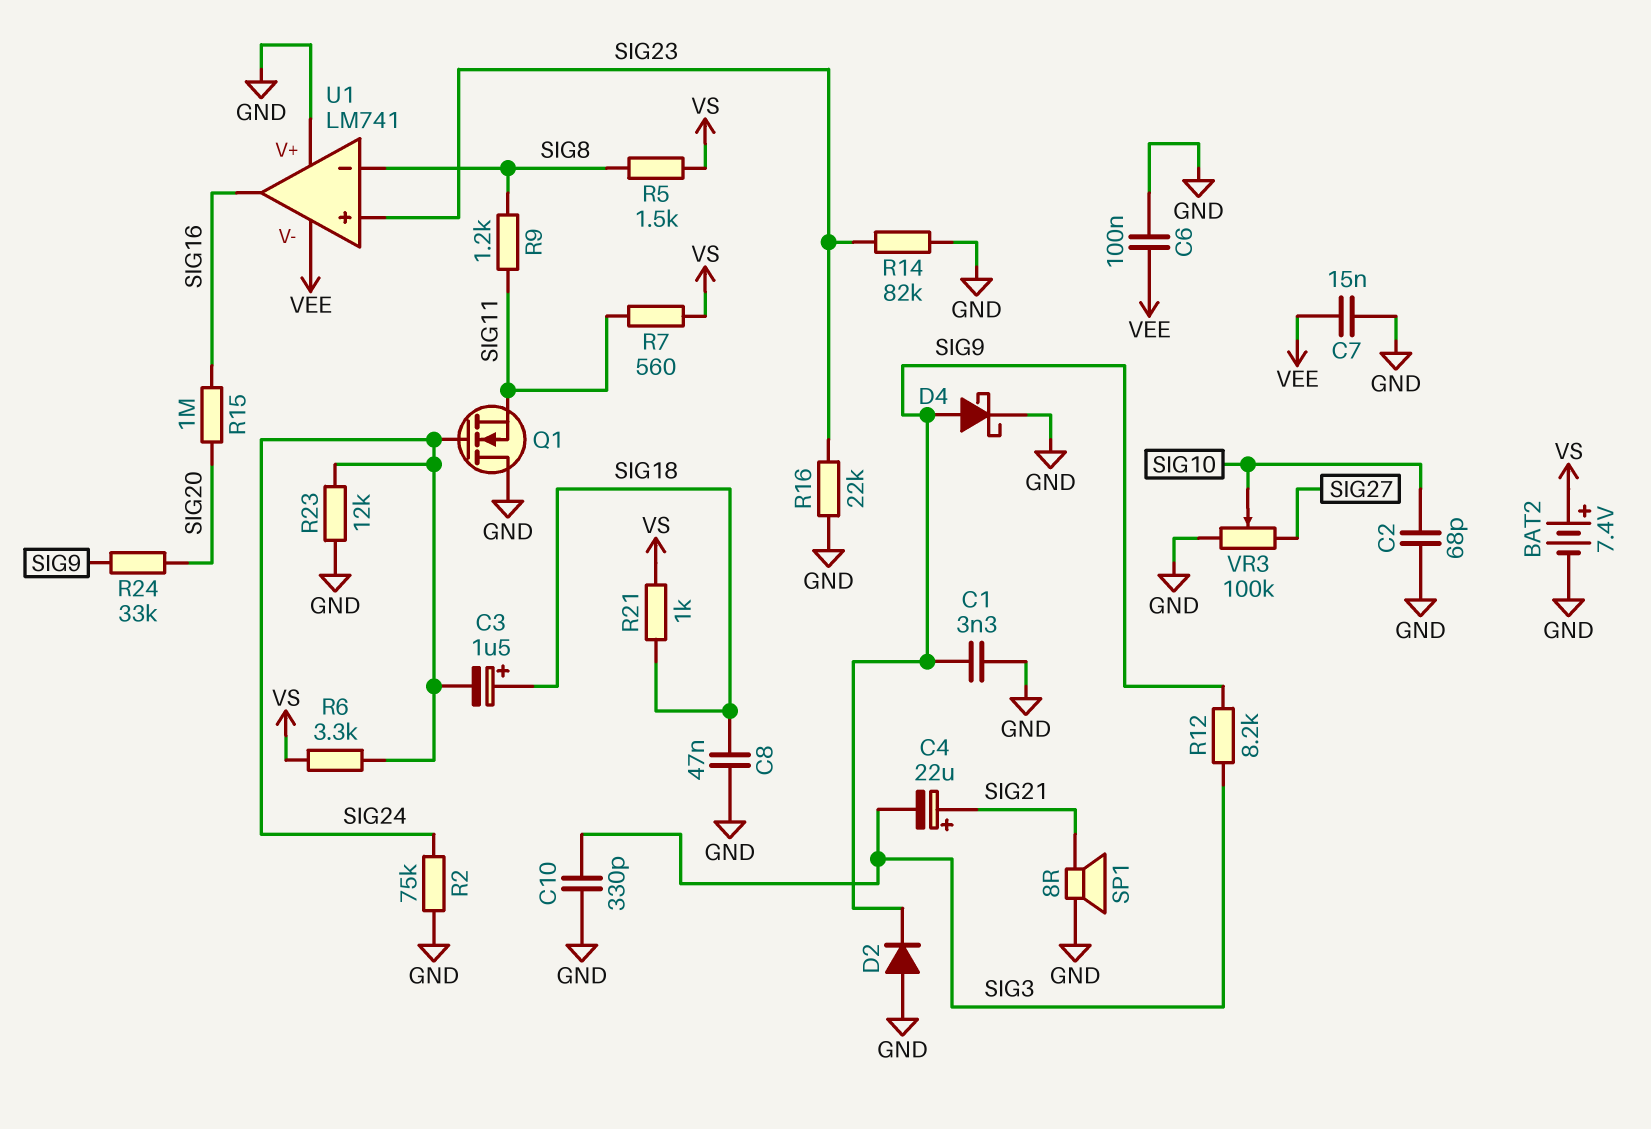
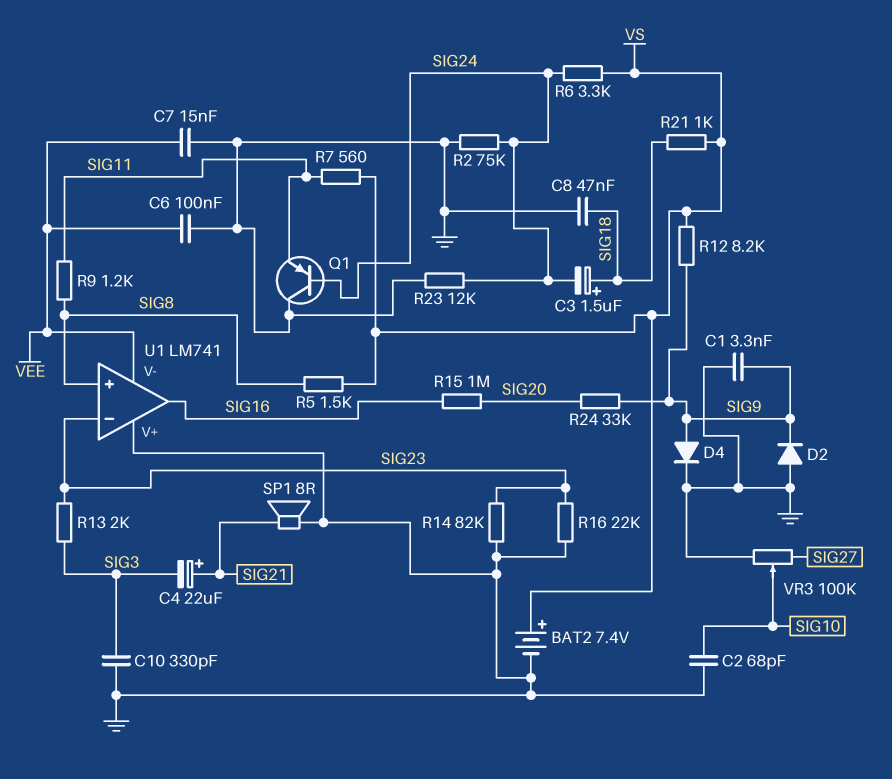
D4: schottky (A SIG9, K GND) -> diode (A SIG9, K GND)
Q1: NMOS (G SIG24, D GND, S SIG11) -> PNP (B SIG24, C GND, E SIG11)
R12: 8.2k (SIG3, SIG9) -> 8.2k (SIG9, VS)
R13: none -> 2k (SIG3, SIG23)
U1 pin in+: SIG23 -> SIG8
U1 pin in-: SIG8 -> SIG23

